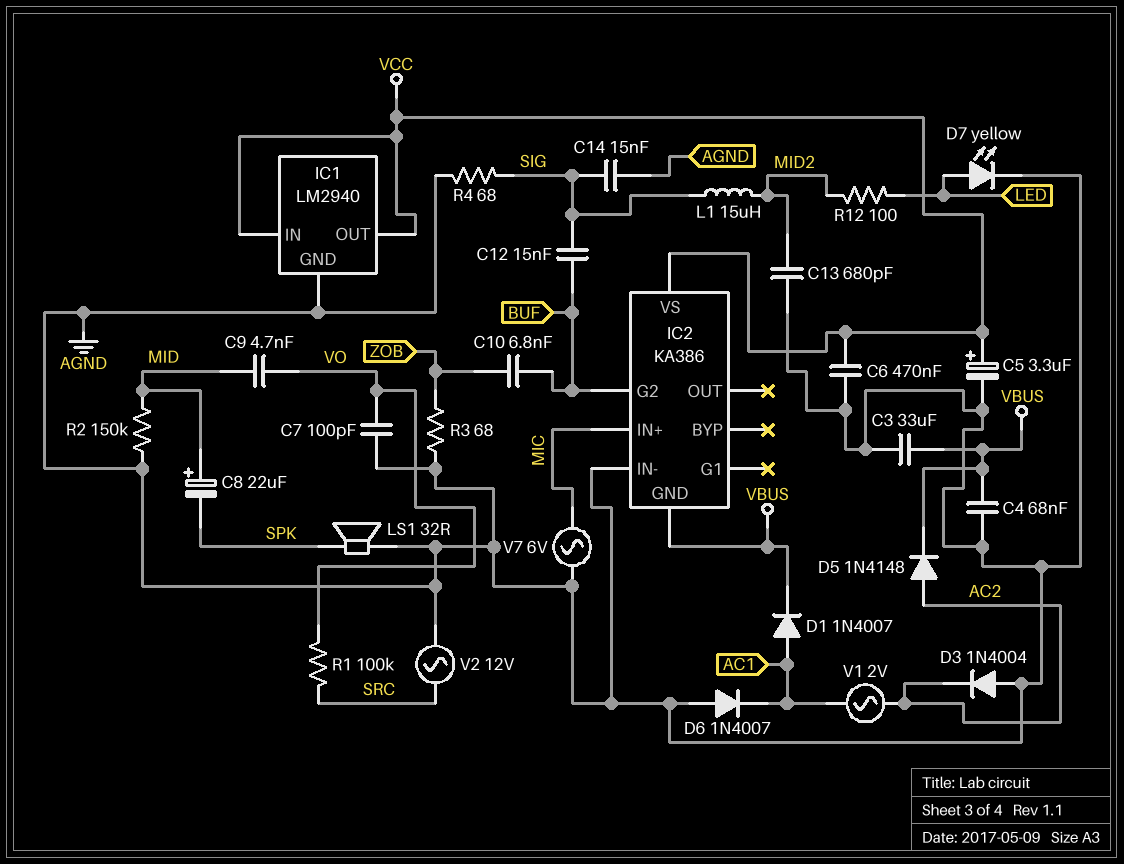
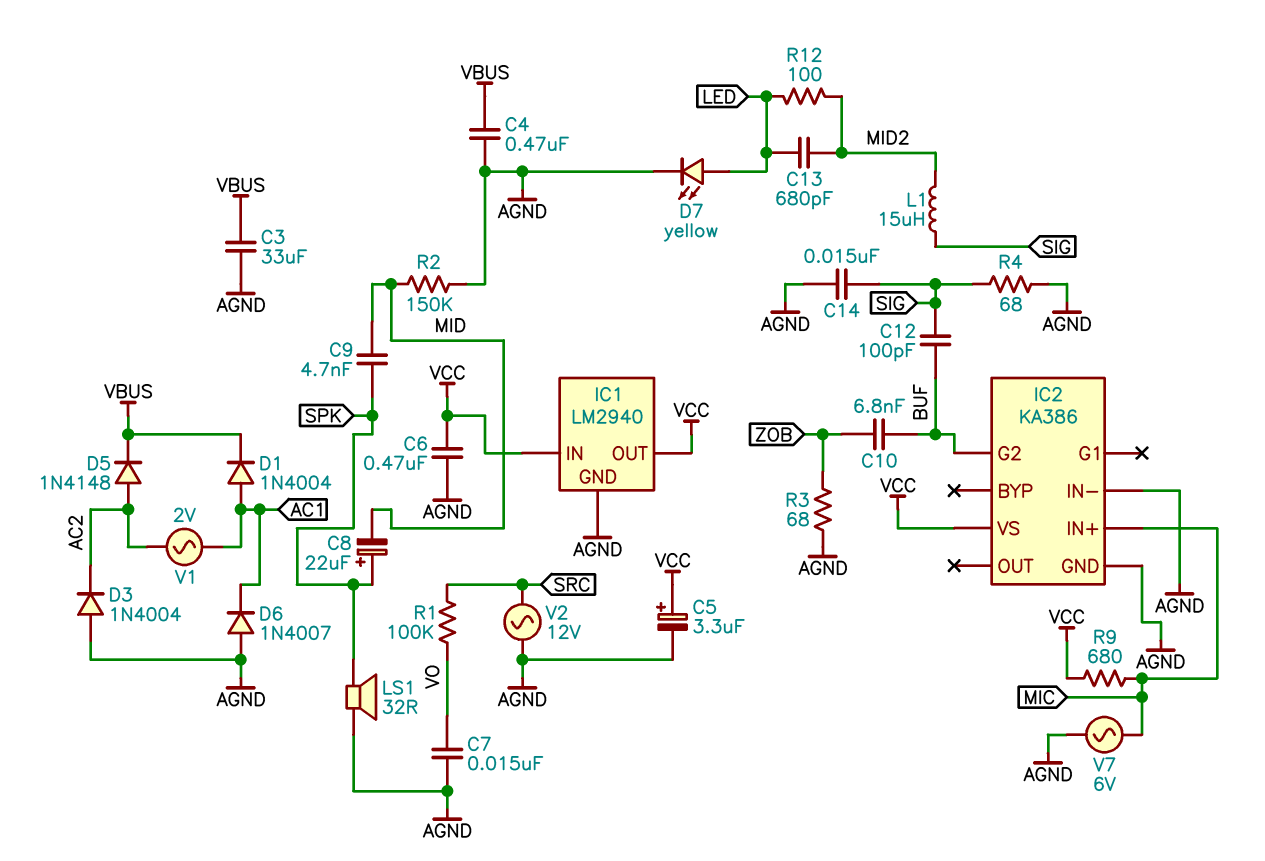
C4: 68nF (AGND, VBUS) -> 470nF (AGND, VBUS)
C7: 100pF (AGND, VO) -> 15nF (AGND, VO)
C8: 22uF (plus MID, minus SPK) -> 22uF (plus SPK, minus MID)
C9: 4.7nF (MID, VO) -> 4.7nF (MID, SPK)
C12: 15nF (BUF, SIG) -> 100pF (BUF, SIG)
C13: 680pF (AGND, MID2) -> 680pF (LED, MID2)
D1: diode 1N4007 (A AC1, K VBUS) -> diode 1N4004 (A AC1, K VBUS)
IC2 pin GND: VBUS -> AGND
R9: none -> 680 (MIC, VCC)

